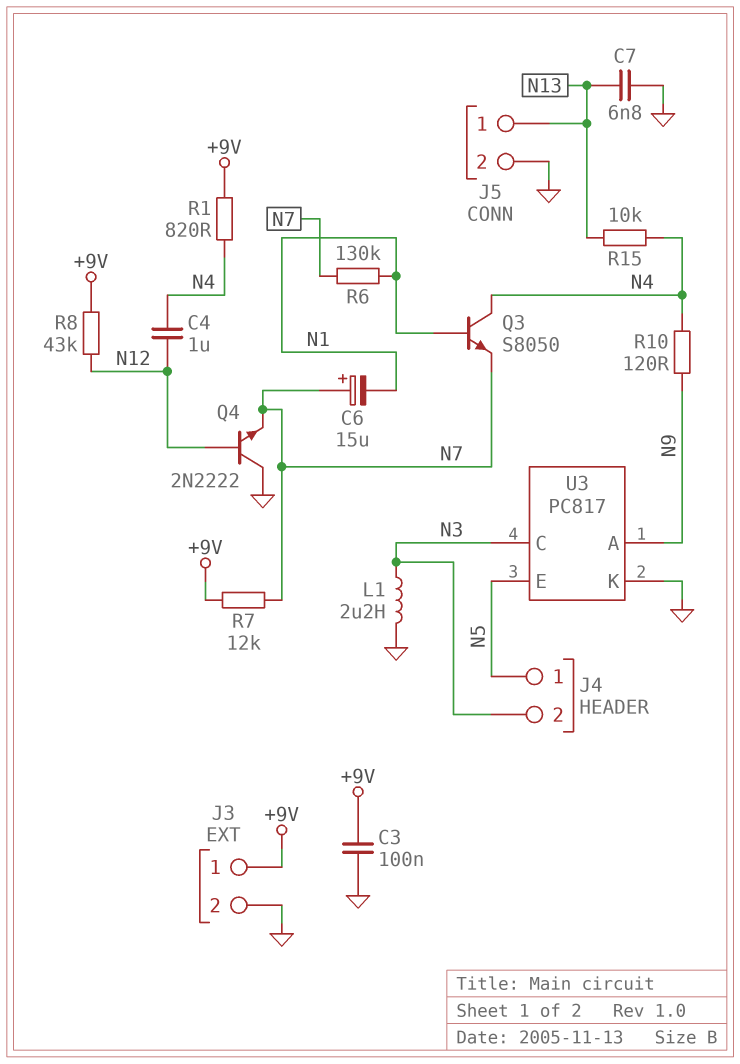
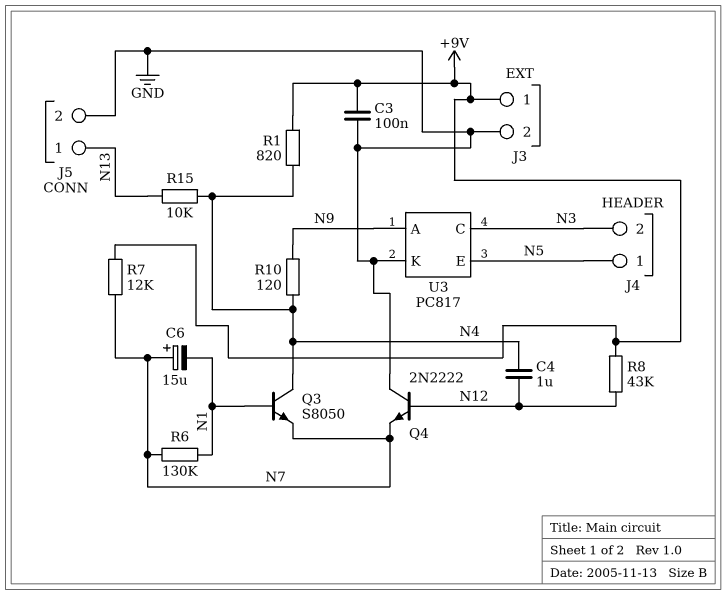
C7: 6.8nF (GND, N13) -> none
L1: 2.2uH (GND, N3) -> none

